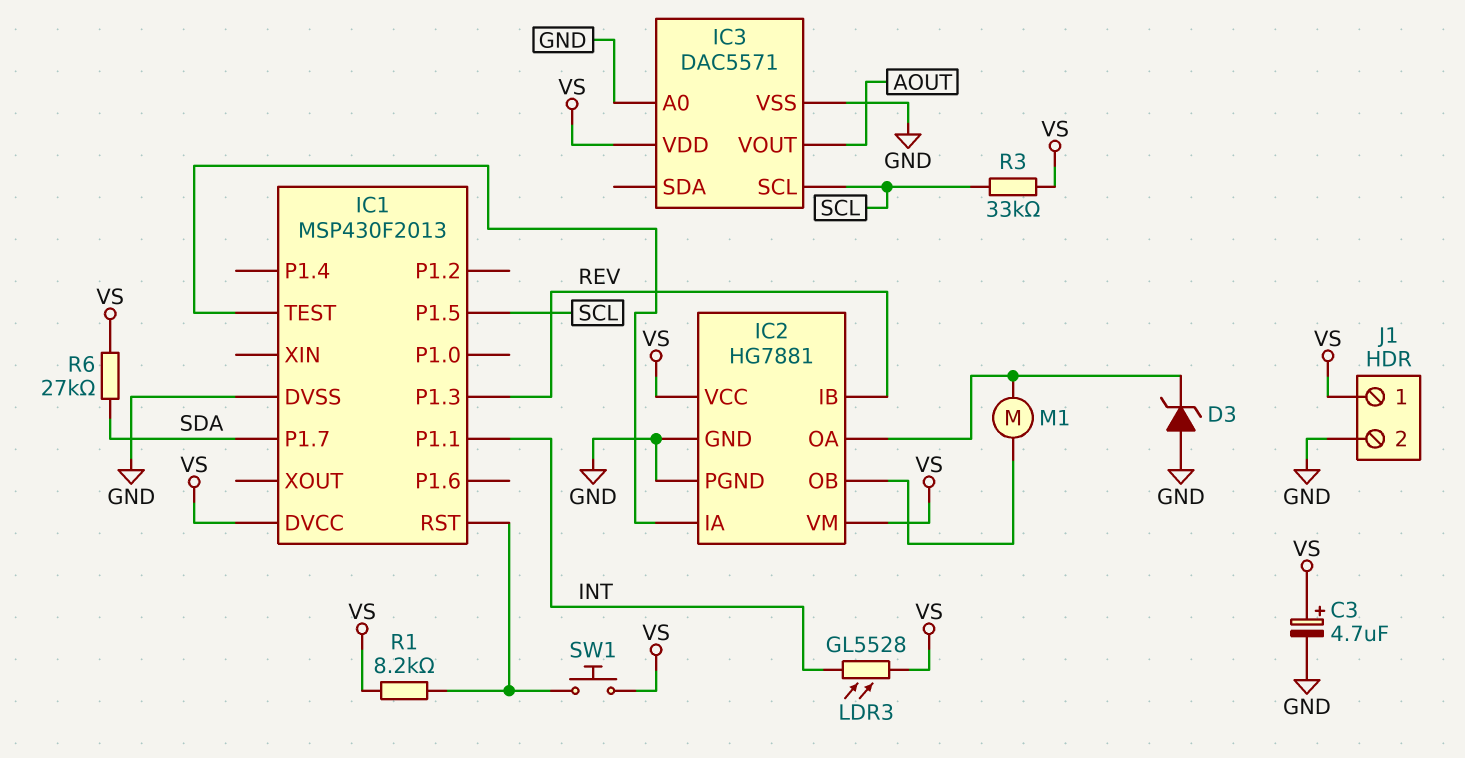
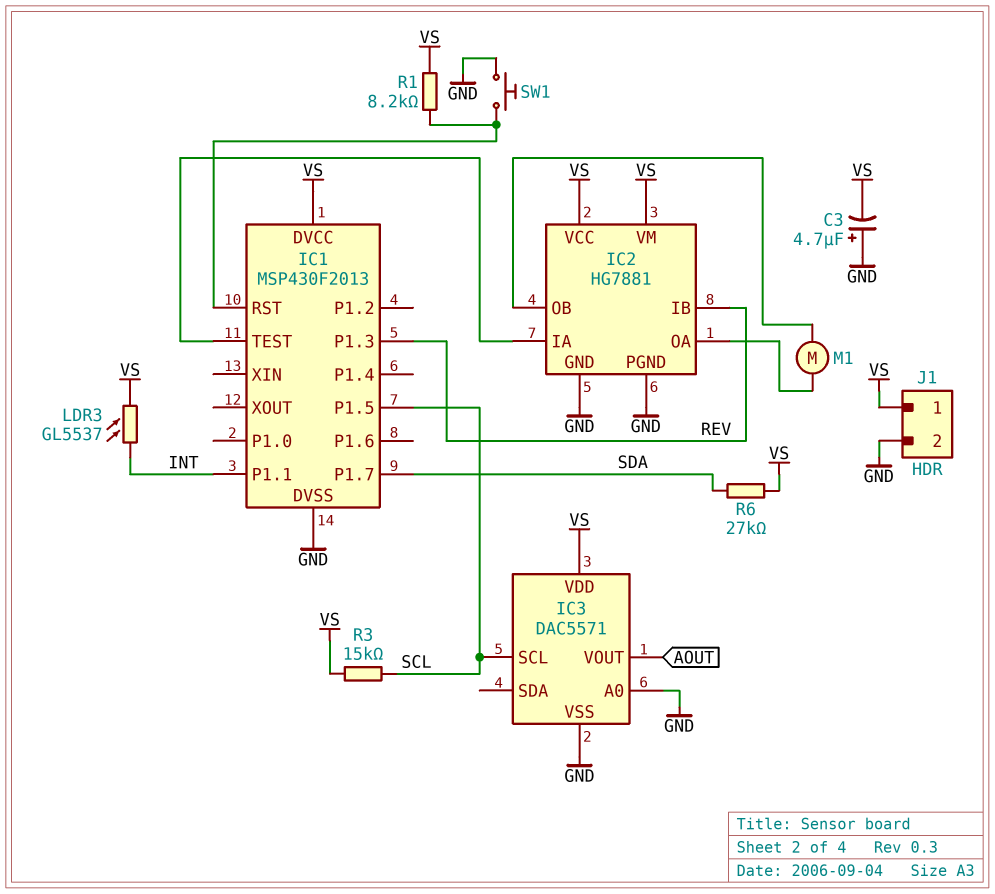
C3: 4.7uF (plus VS, minus GND) -> 4.7uF (plus GND, minus VS)
D3: zener (A GND, K IC2/OA) -> none
LDR3: GL5528 (INT, VS) -> GL5537 (INT, VS)
R3: 33k (SCL, VS) -> 15k (SCL, VS)
SW1: button (IC1/RST, VS) -> button (GND, IC1/RST)

